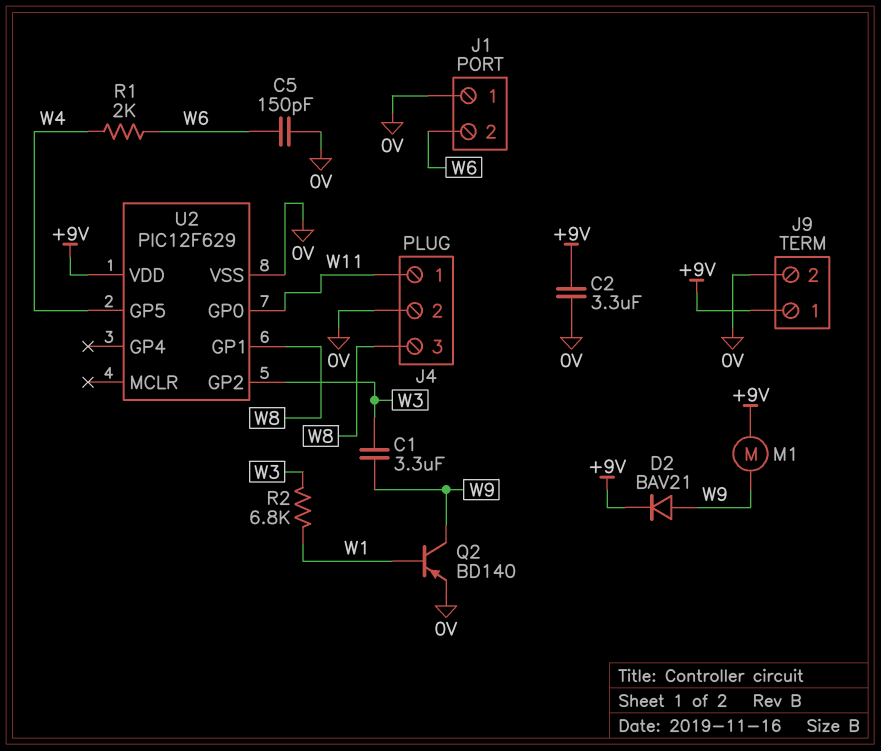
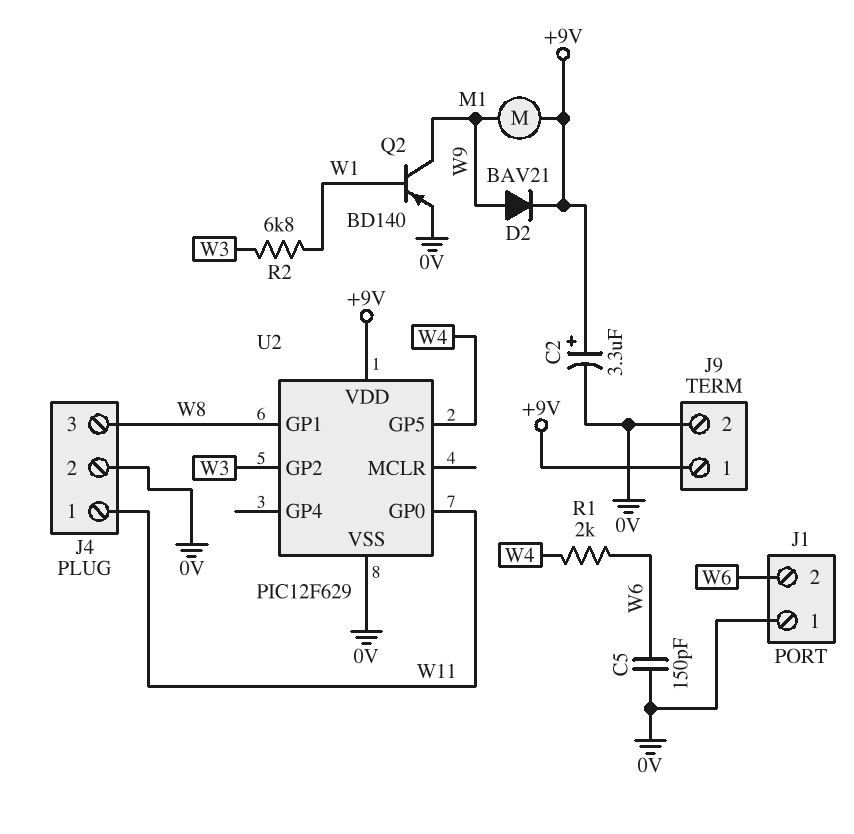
C1: 3.3uF (W3, W9) -> none
C2: 3.3uF (+9V, 0V) -> 3.3uF (plus +9V, minus 0V)

